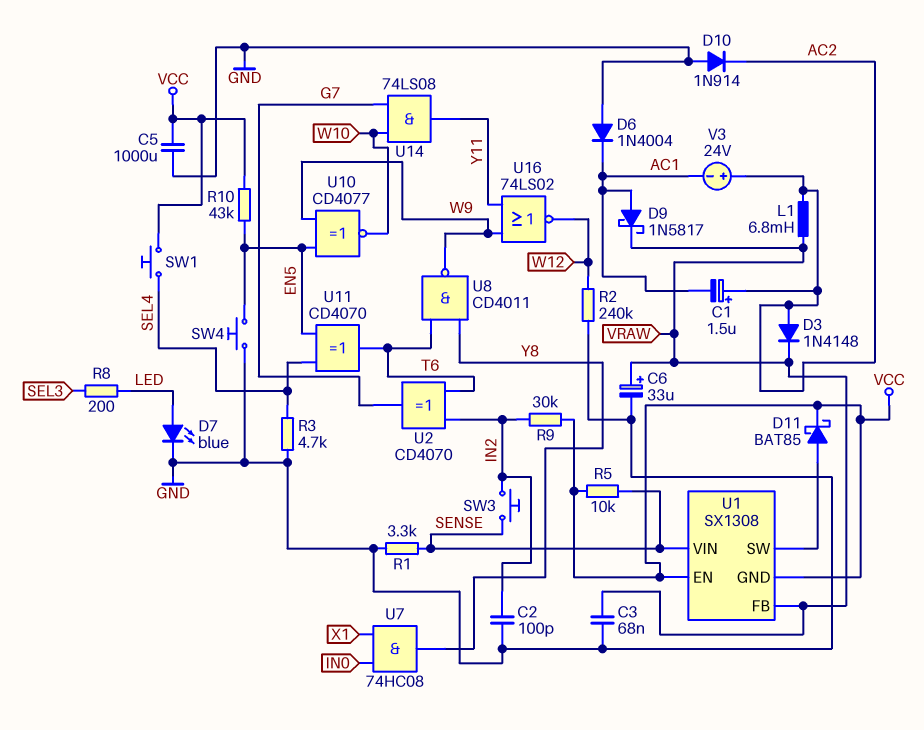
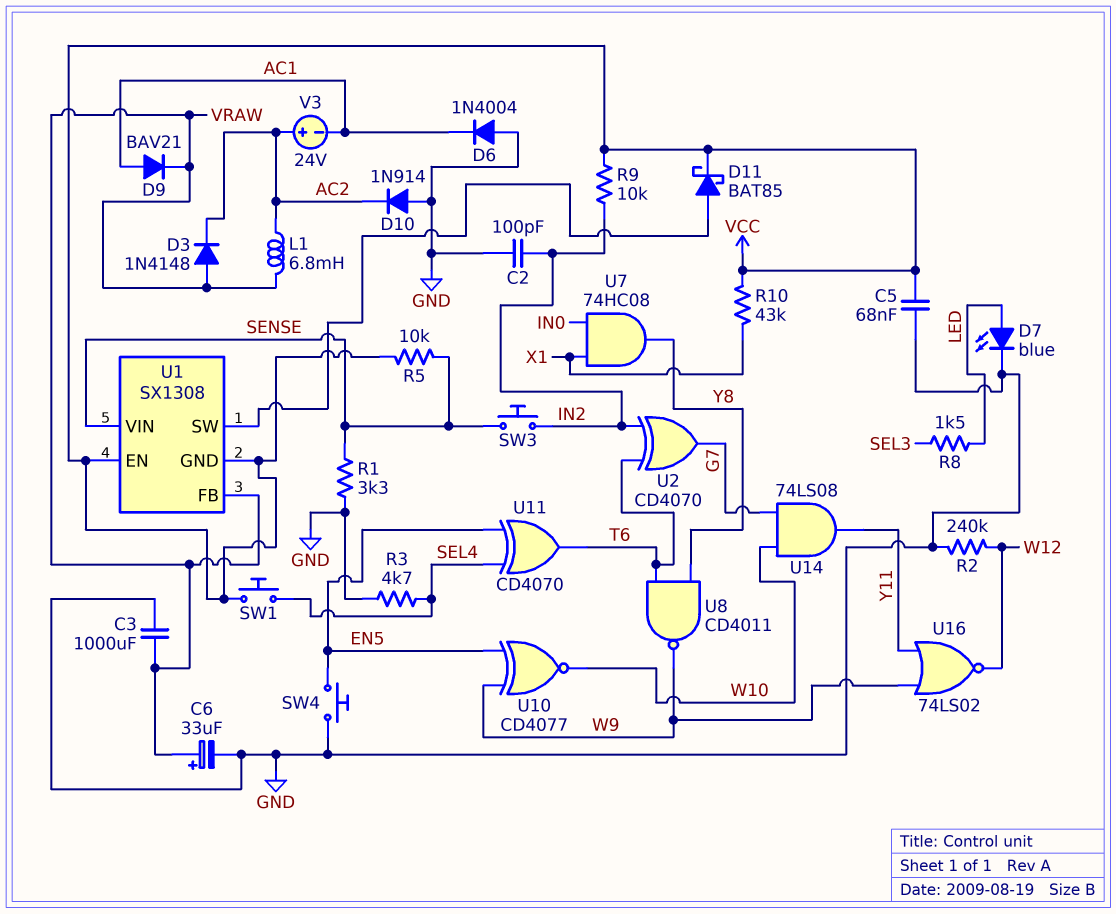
C1: 1.5uF (plus AC2, minus AC1) -> none
C3: 68nF (GND, VRAW) -> 1000uF (GND, VRAW)
C5: 1000uF (GND, VCC) -> 68nF (GND, VCC)
D3: diode 1N4148 (A AC2, K VRAW) -> diode 1N4148 (A VRAW, K AC2)
D9: schottky 1N5817 (A AC1, K VRAW) -> diode BAV21 (A AC1, K VRAW)
R8: 200 (LED, SEL3) -> 1.5k (LED, SEL3)
R9: 30k (IN2, VCC) -> 10k (IN2, VCC)
R10: 43k (EN5, VCC) -> 43k (VCC, X1)

